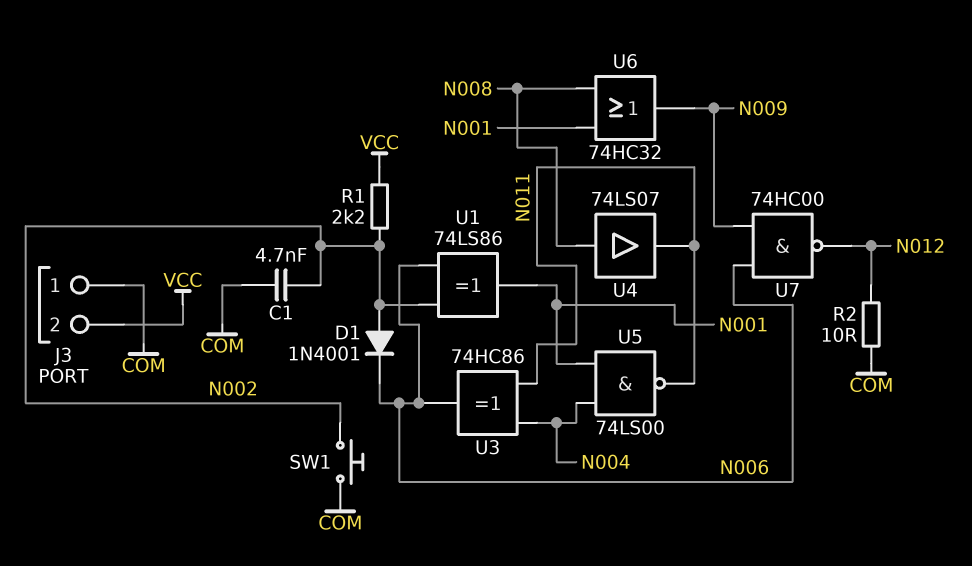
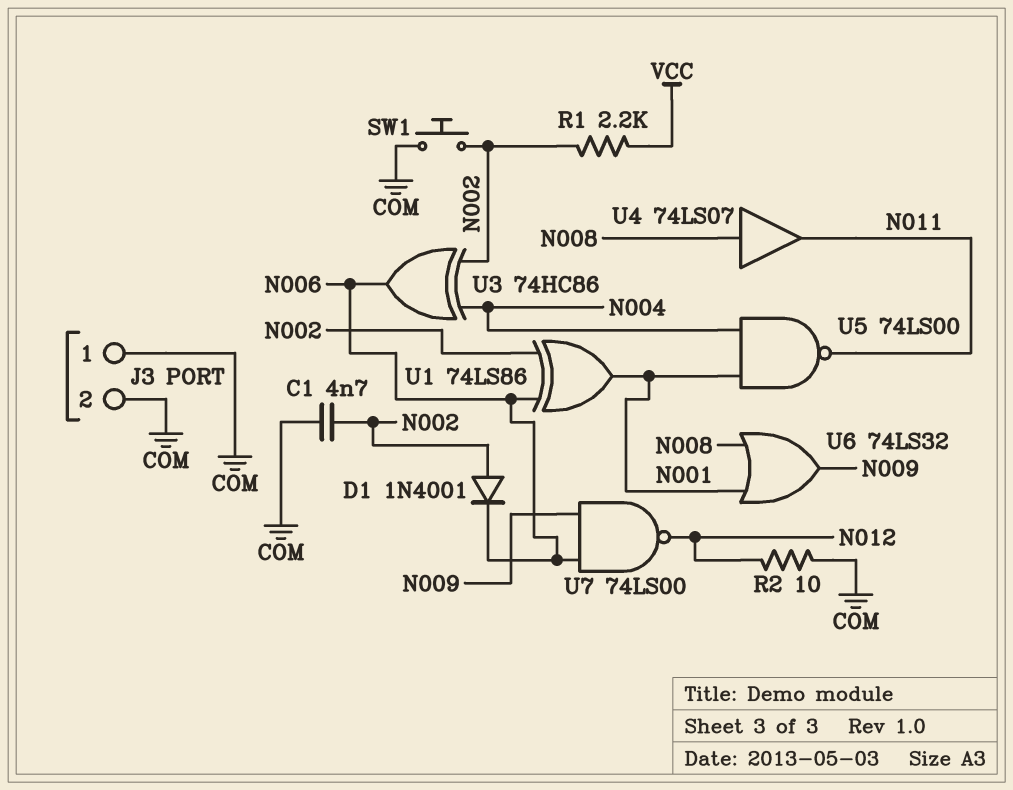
J3 pin 2: VCC -> COM
U3: XOR 74HC86 (in N004, in N011, out N006) -> XOR 74HC86 (in N002, in N004, out N006)
U6: OR 74HC32 (in N001, in N008, out N009) -> OR 74LS32 (in N001, in N008, out N009)
U7: NAND 74HC00 (in N006, in N009, out N012) -> NAND 74LS00 (in N006, in N009, out N012)

